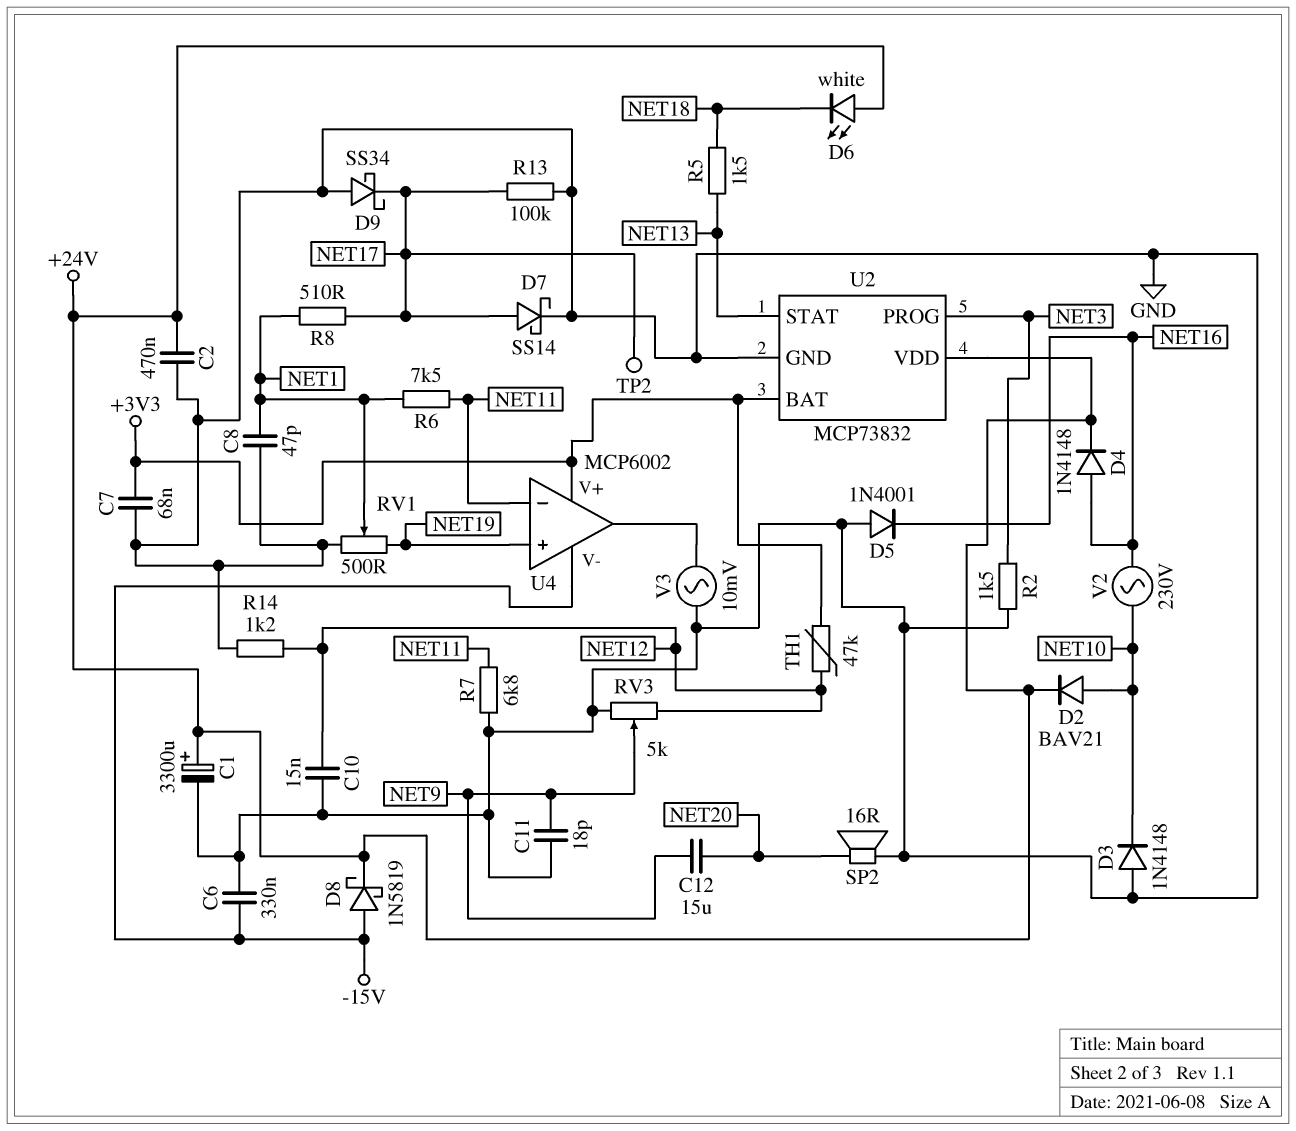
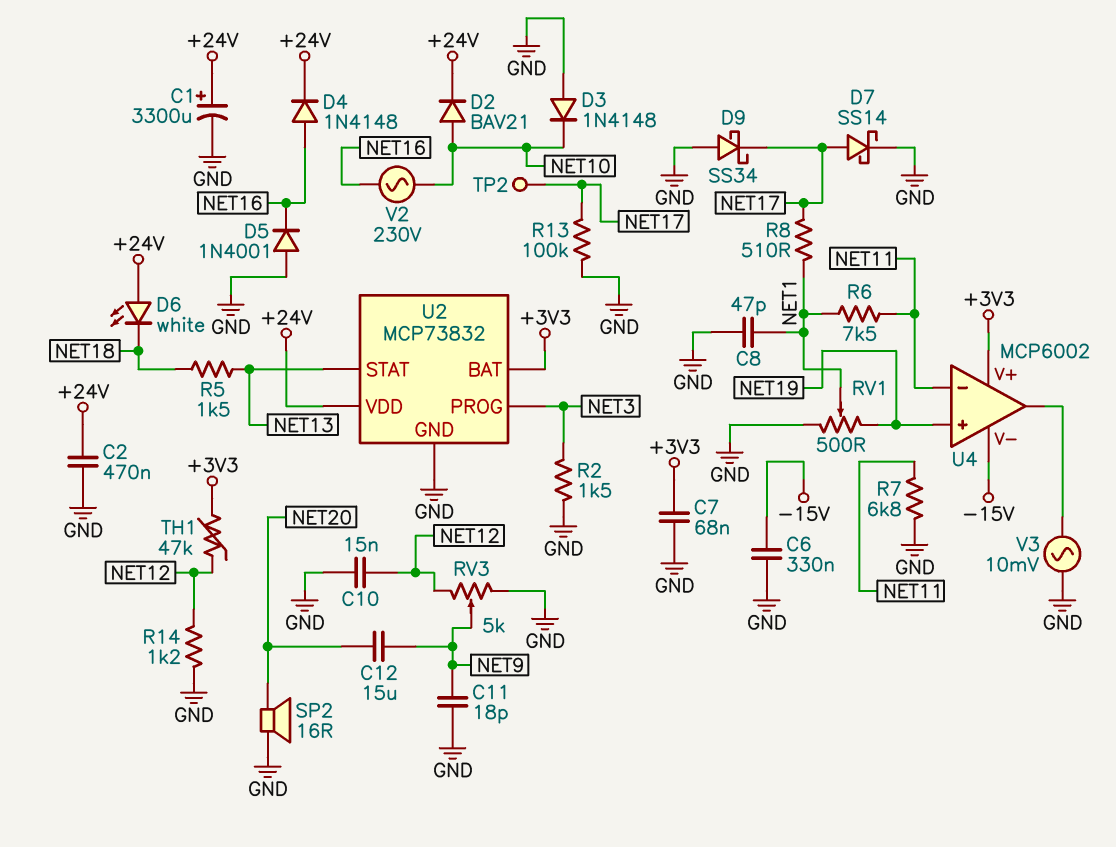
D8: schottky 1N5819 (A -15V, K +24V) -> none

